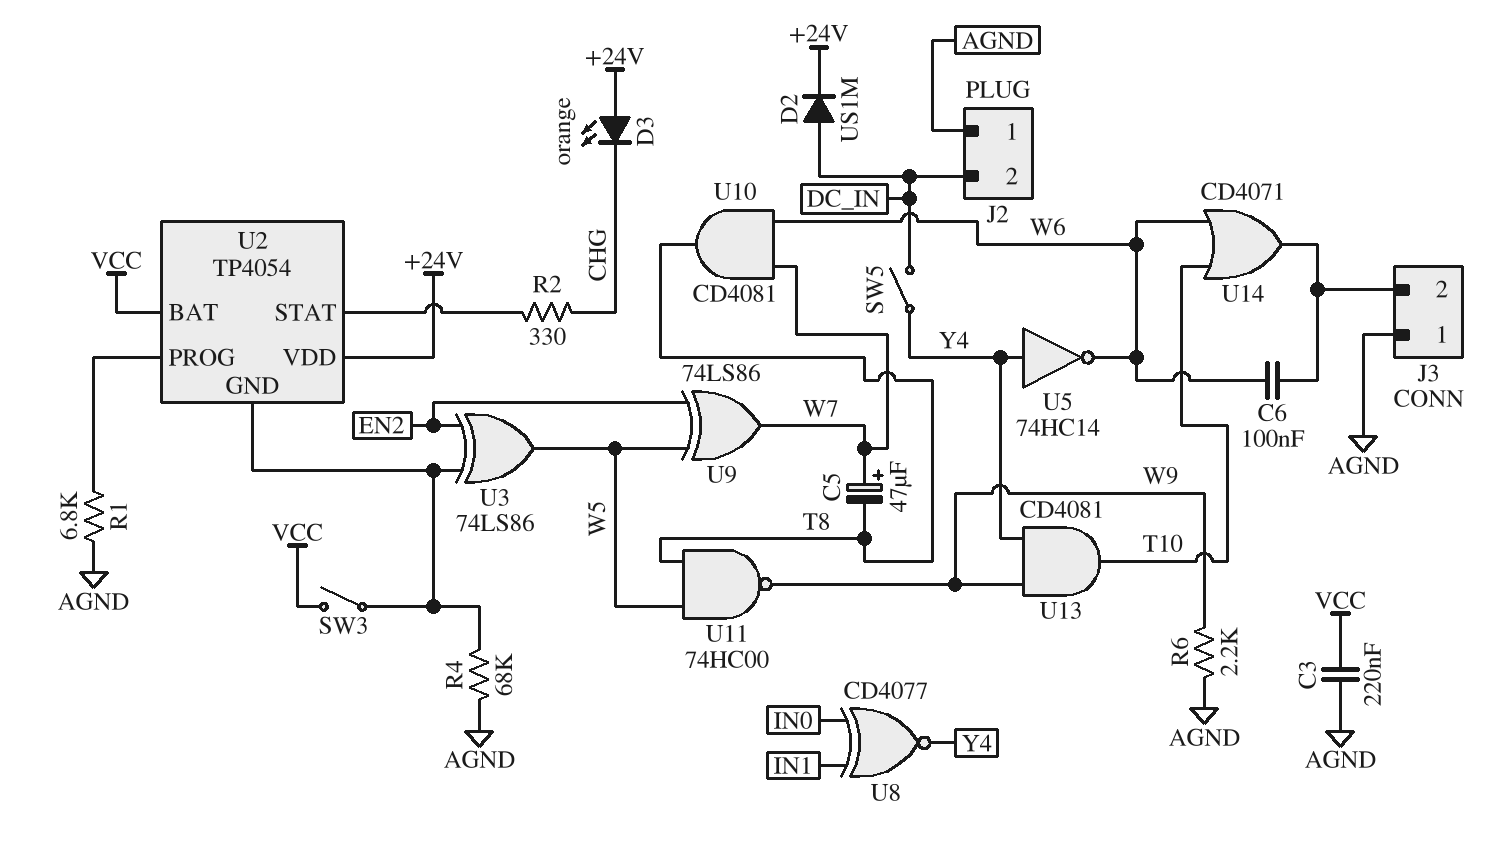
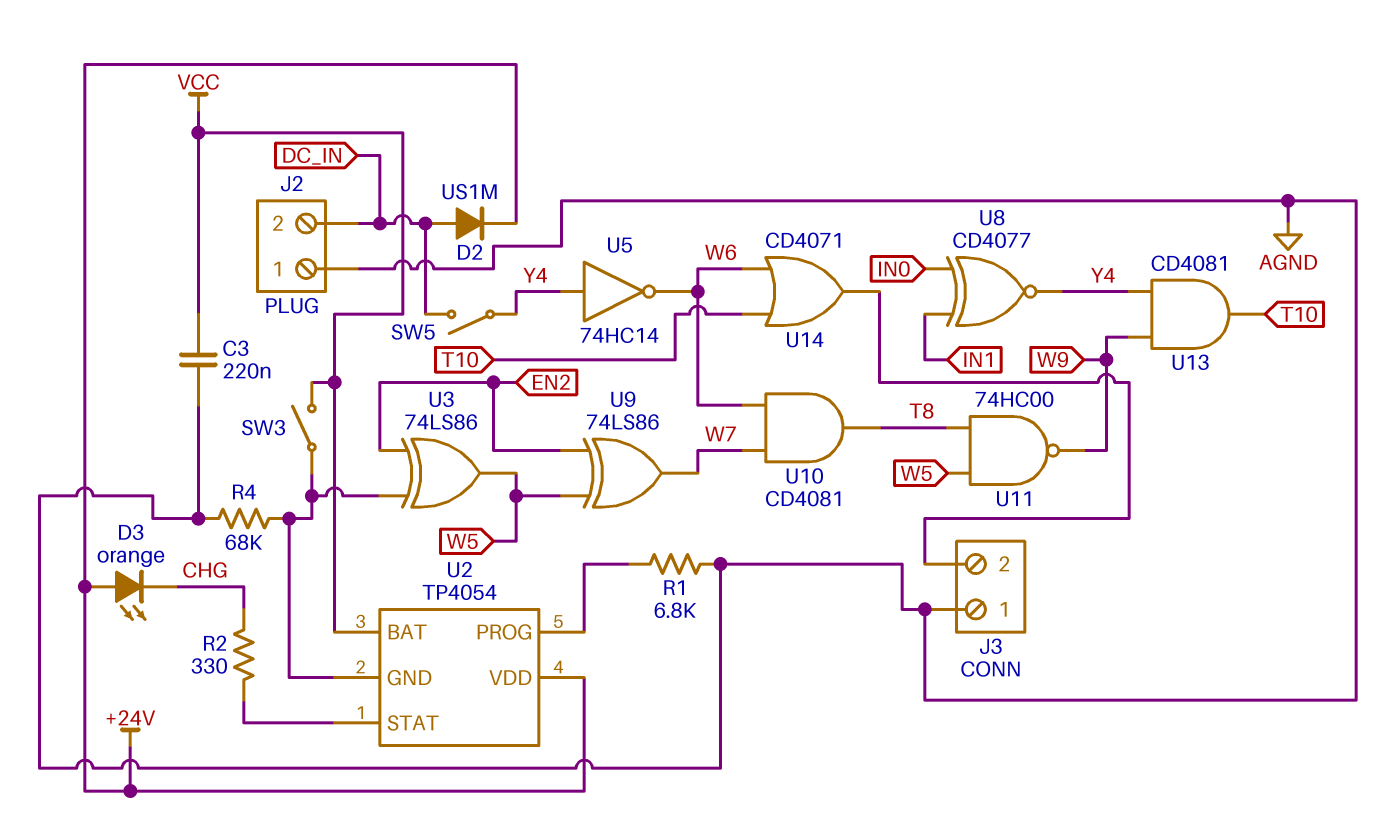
C5: 47uF (plus W7, minus T8) -> none
C6: 100nF (J3/2, W6) -> none
R6: 2.2k (AGND, W9) -> none

